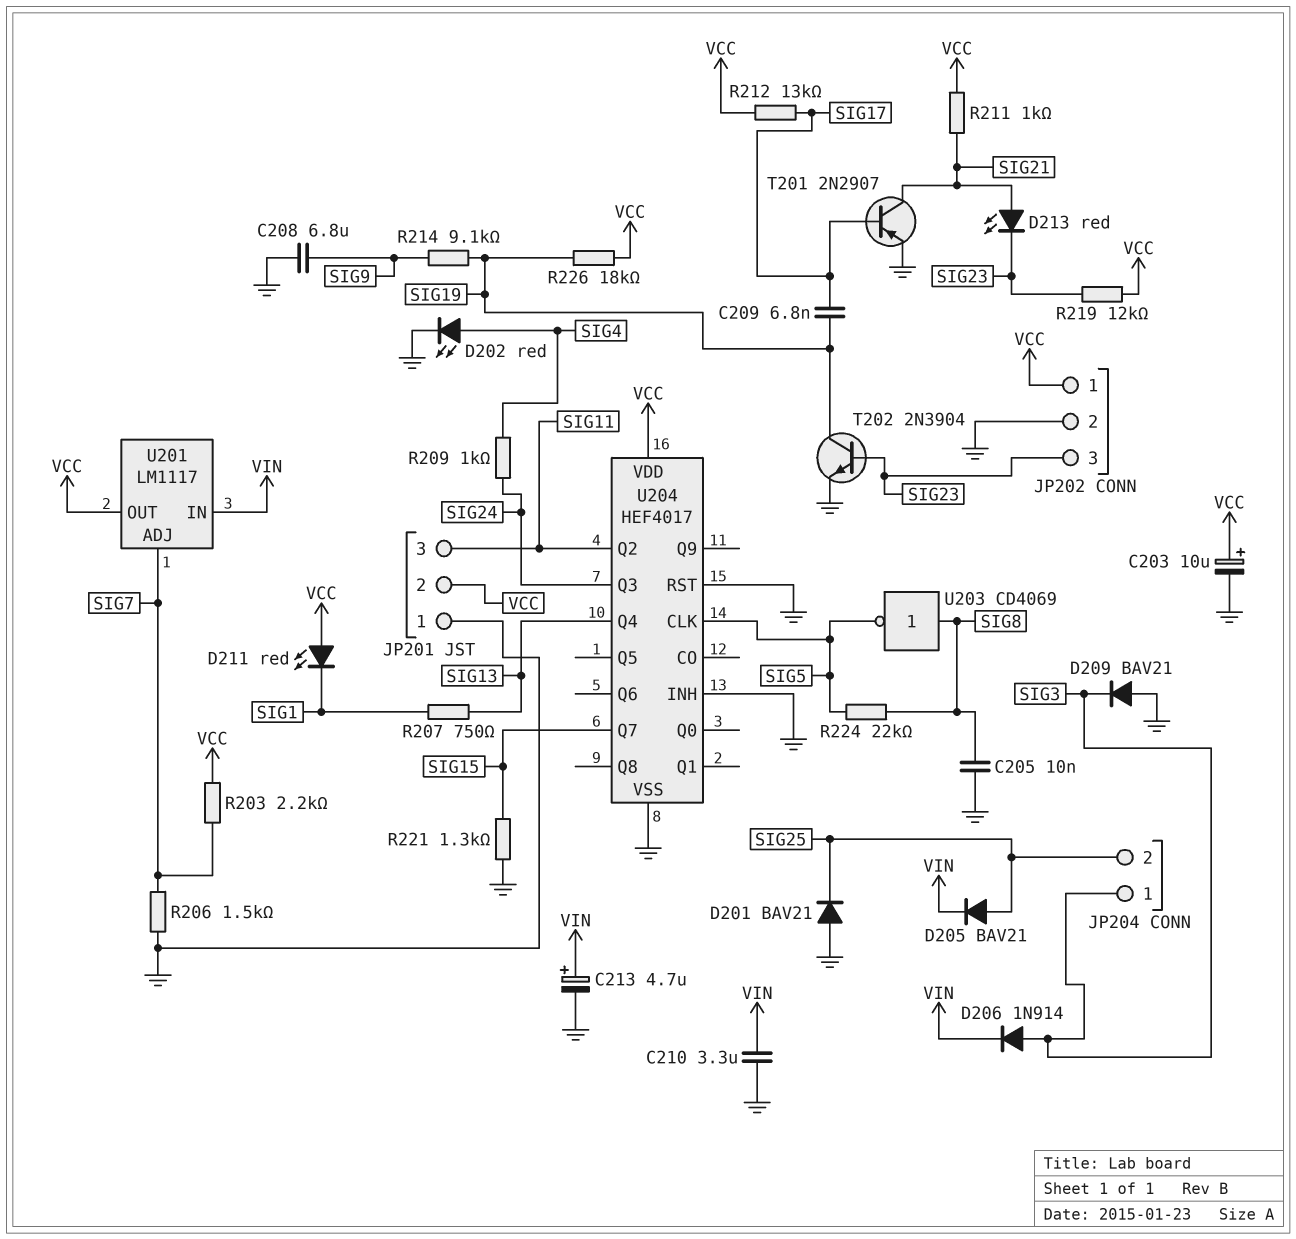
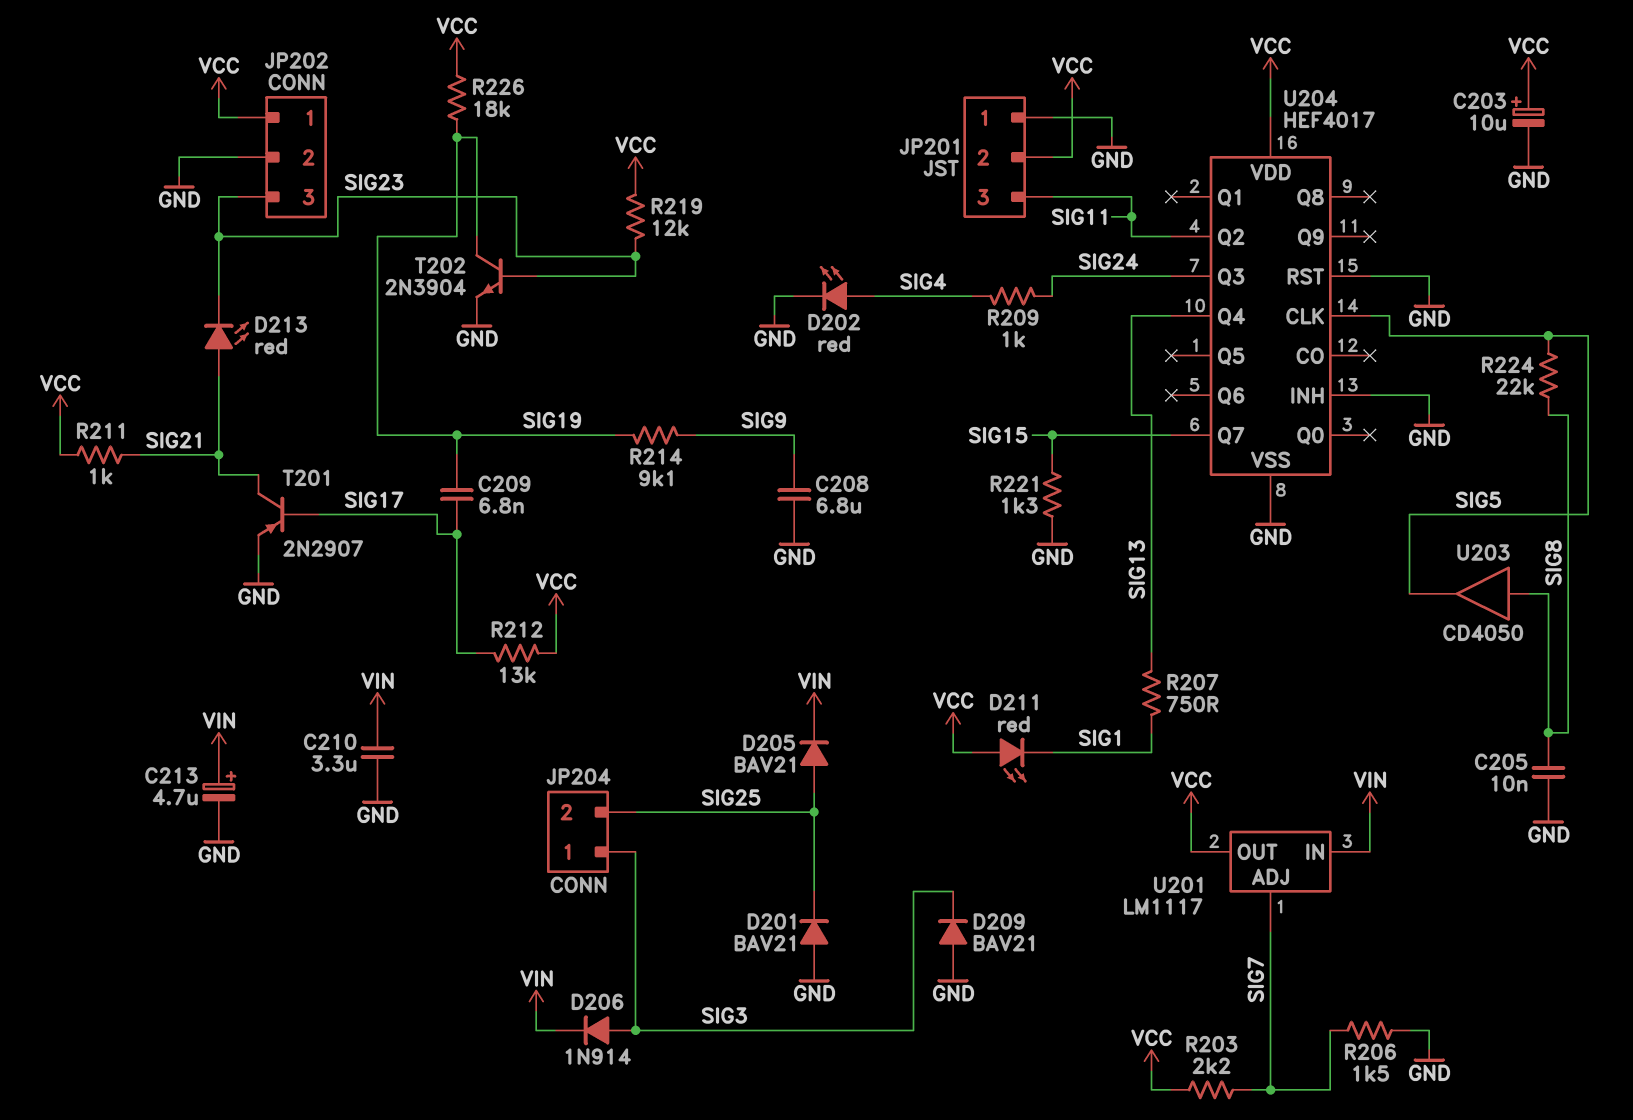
U203: NOT CD4069 (in SIG8, out SIG5) -> buffer CD4050 (in SIG8, out SIG5)

